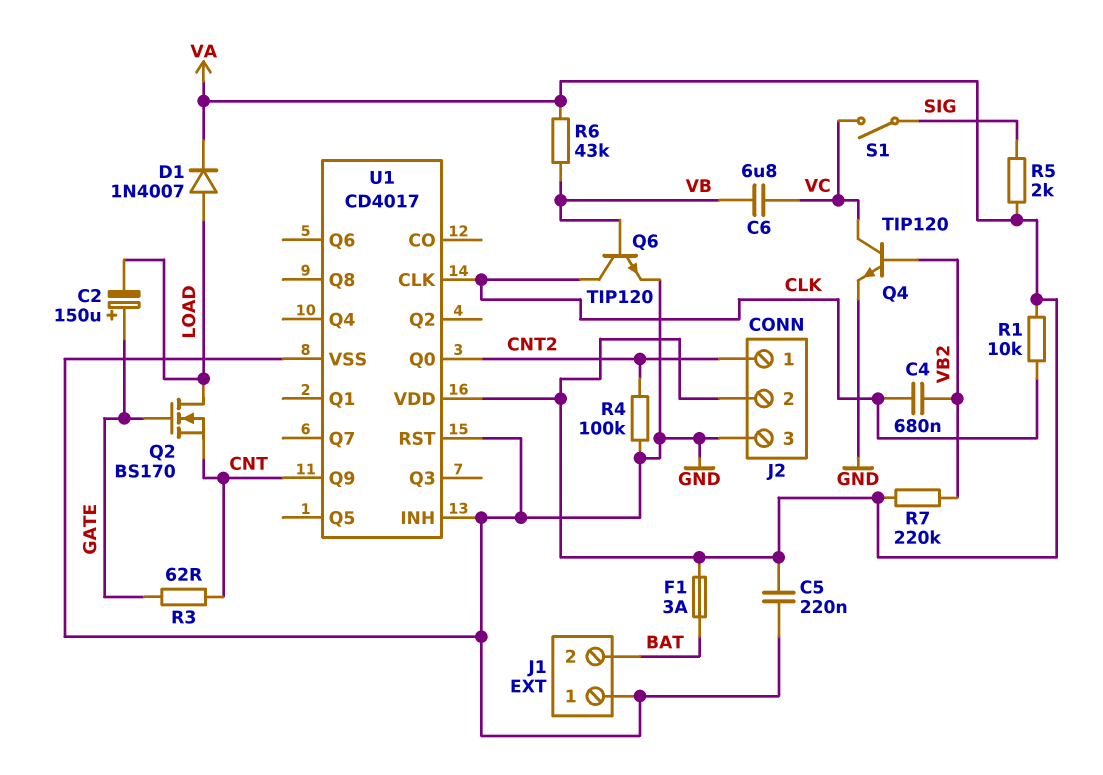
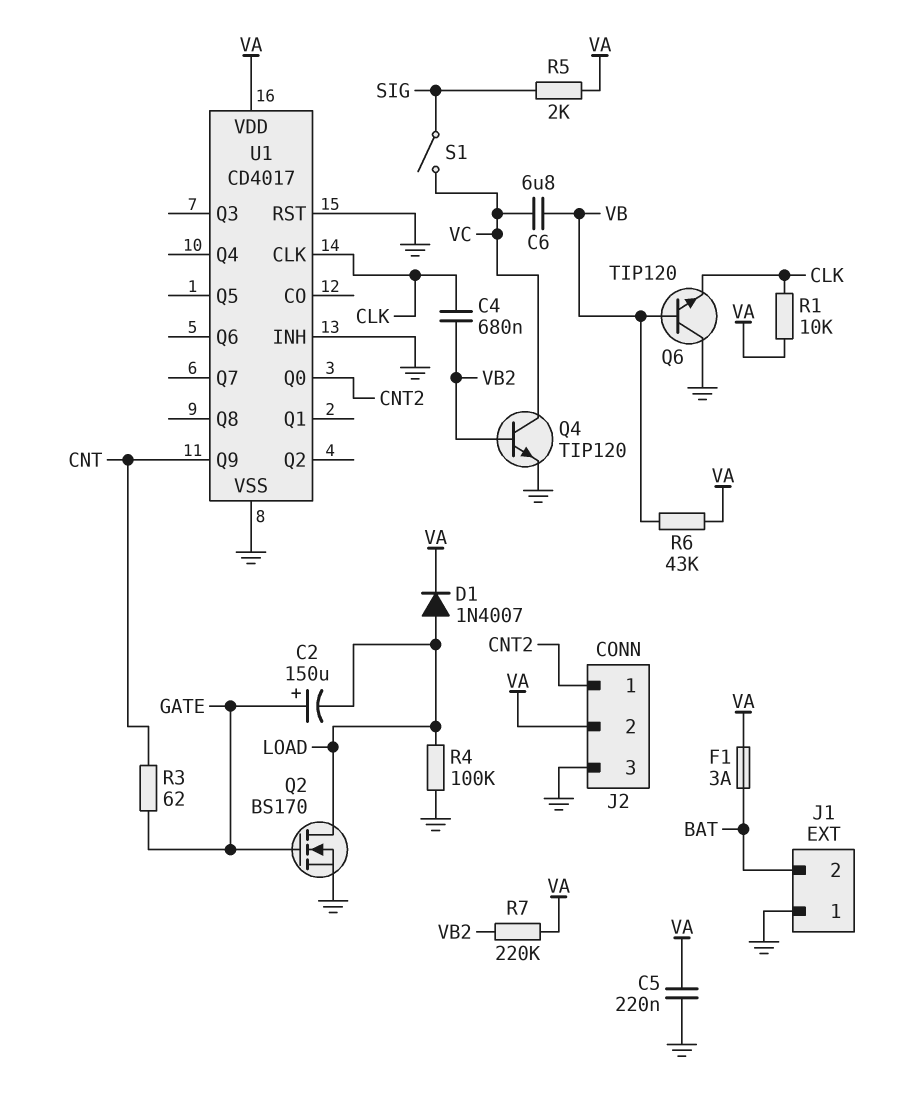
Q2: NMOS BS170 (G GATE, D LOAD, S CNT) -> NMOS BS170 (G GATE, D LOAD, S GND)
Q6: NPN TIP120 (B VB, C CLK, E GND) -> NPN TIP120 (B VB, C GND, E CLK)
R4: 100k (CNT2, GND) -> 100k (GND, LOAD)

